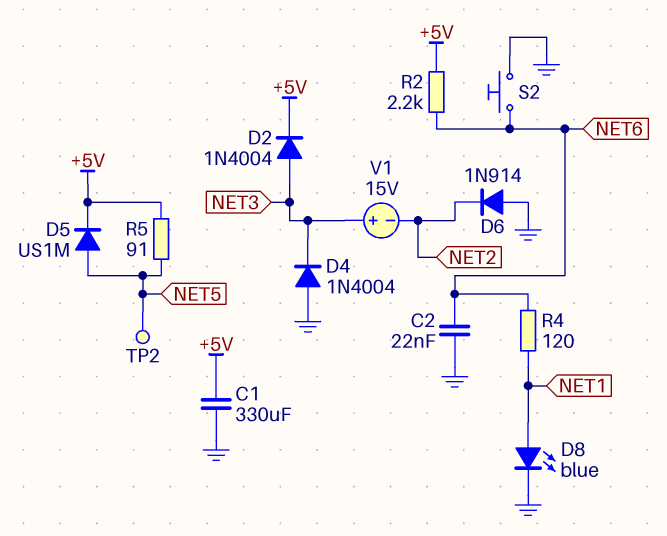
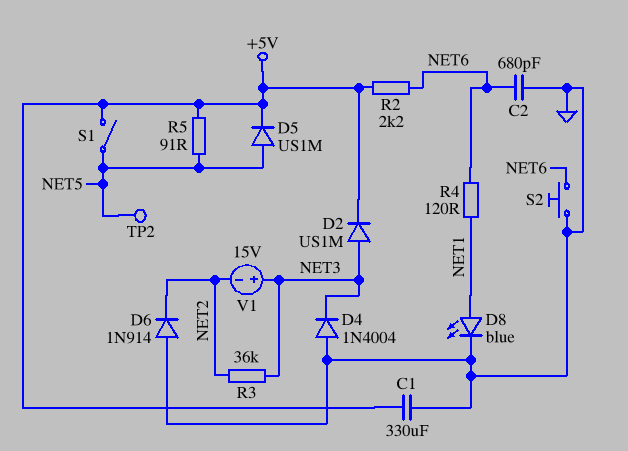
C2: 22nF (GND, NET6) -> 680pF (GND, NET6)
D2: diode 1N4004 (A NET3, K +5V) -> diode US1M (A NET3, K +5V)
R3: none -> 36k (NET2, NET3)
S1: none -> switch (+5V, NET5)

